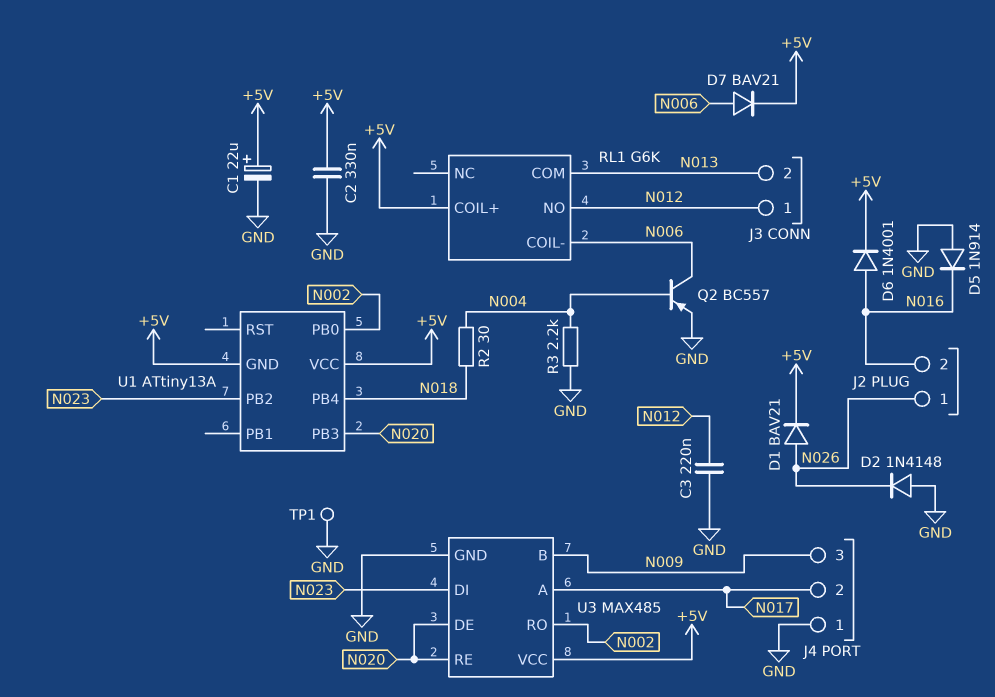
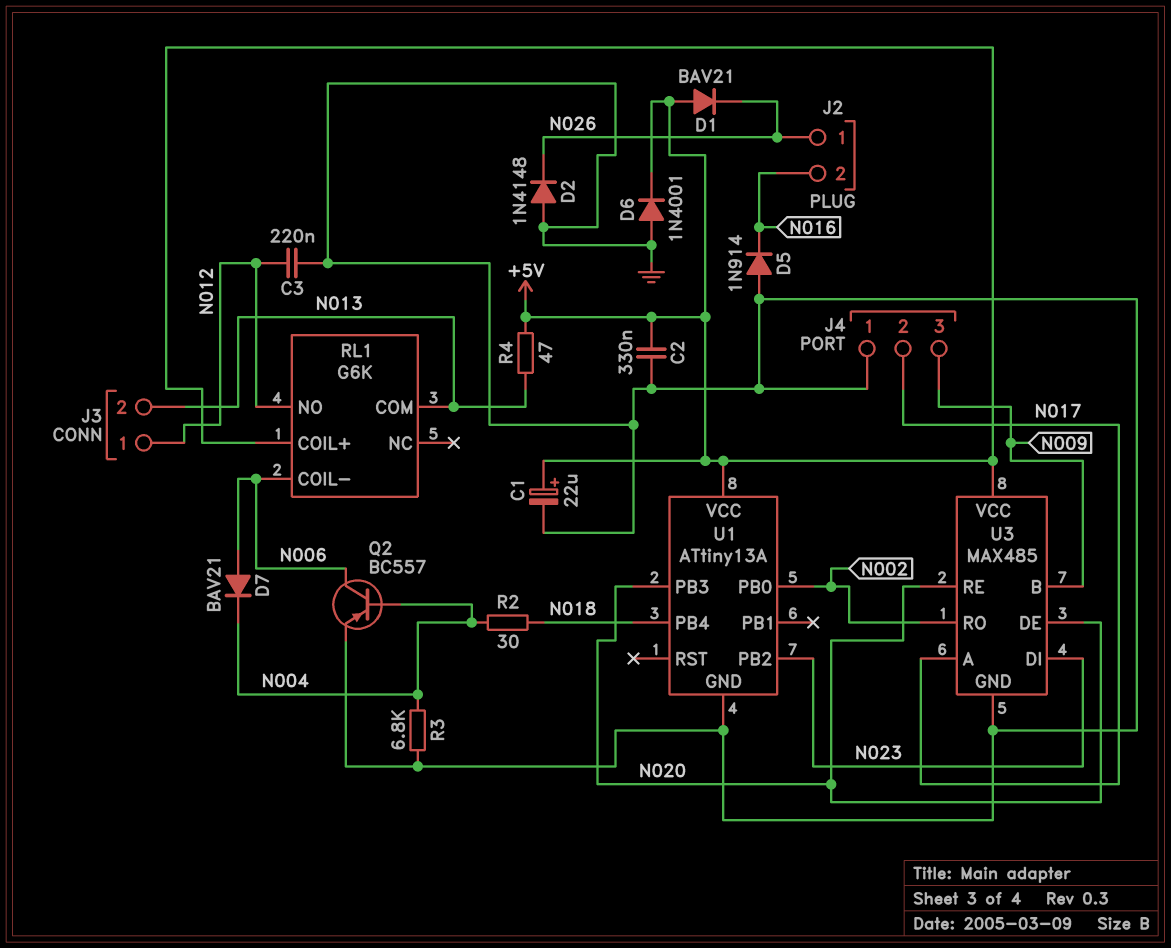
D1: diode BAV21 (A N026, K +5V) -> diode BAV21 (A +5V, K N026)
D6: diode 1N4001 (A N016, K +5V) -> diode 1N4001 (A GND, K +5V)
D7: diode BAV21 (A N006, K +5V) -> diode BAV21 (A N006, K N004)
R3: 2.2k (GND, N004) -> 6.8k (GND, N004)
R4: none -> 47 (+5V, N013)
TP1: test point (GND) -> none
U1 pin GND: +5V -> GND

